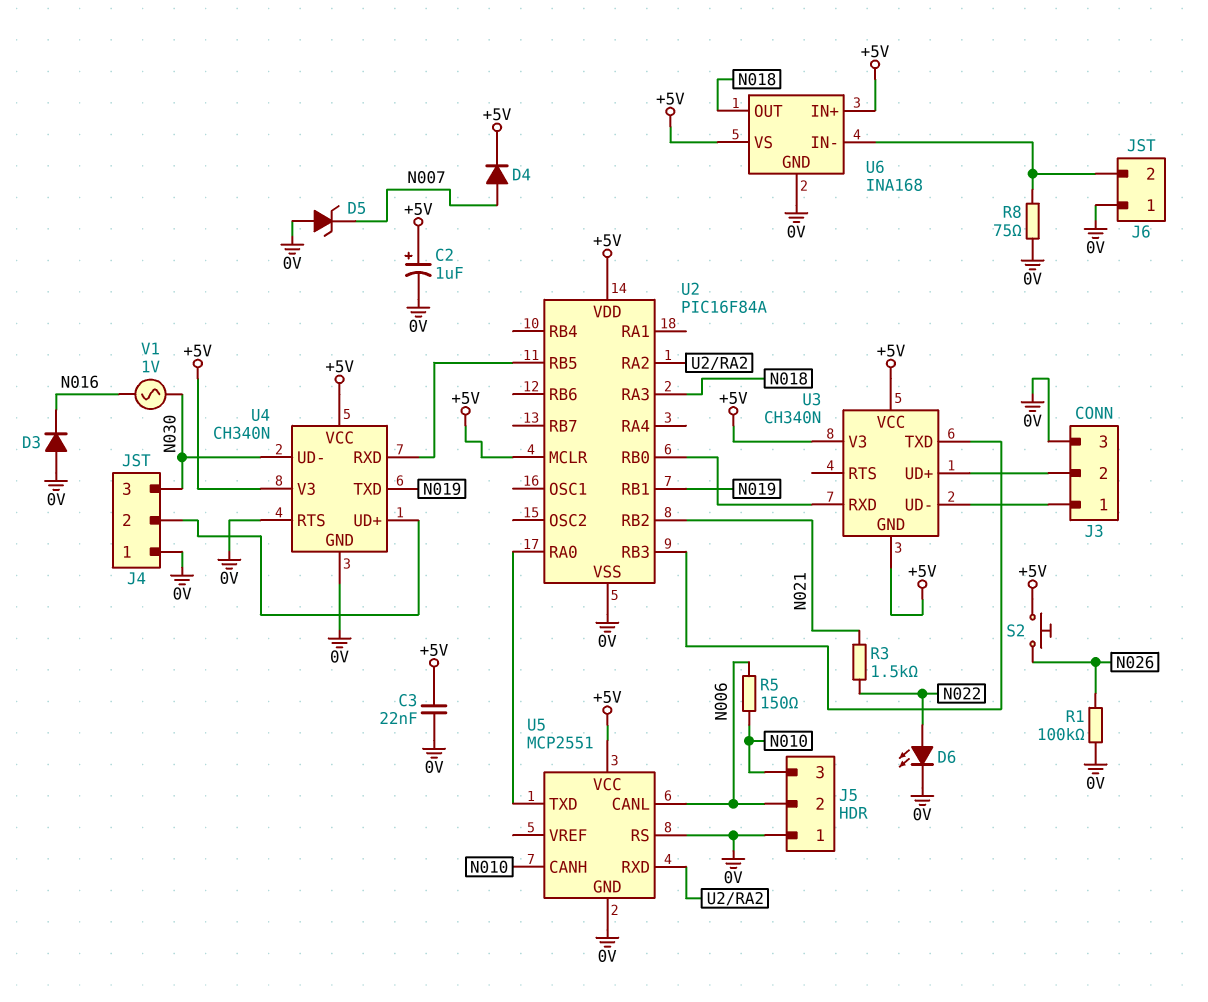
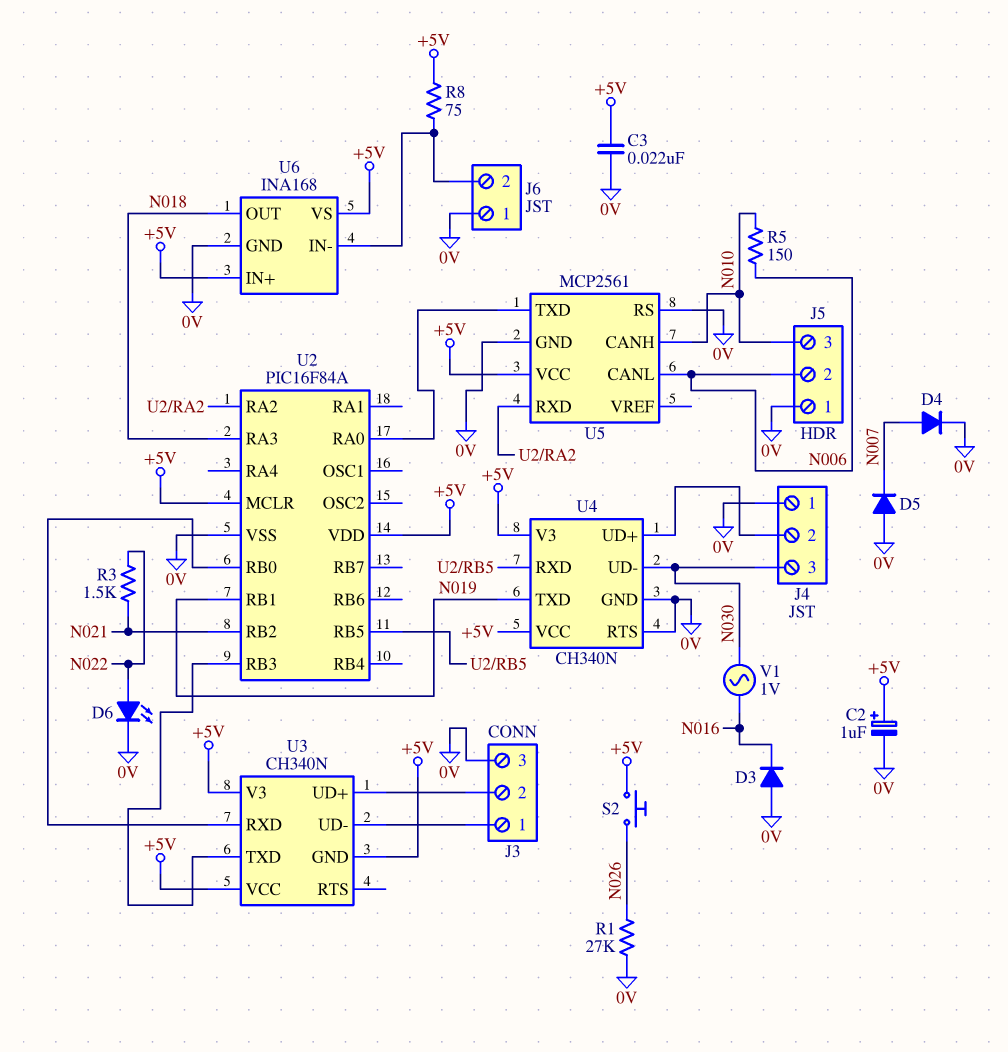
D4: diode (A N007, K +5V) -> diode (A N007, K 0V)
D5: zener (A 0V, K N007) -> diode (A 0V, K N007)
R1: 100k (0V, N026) -> 27k (0V, N026)
R8: 75 (0V, J6/2) -> 75 (+5V, J6/2)
U5: MCP2551 -> MCP2561

